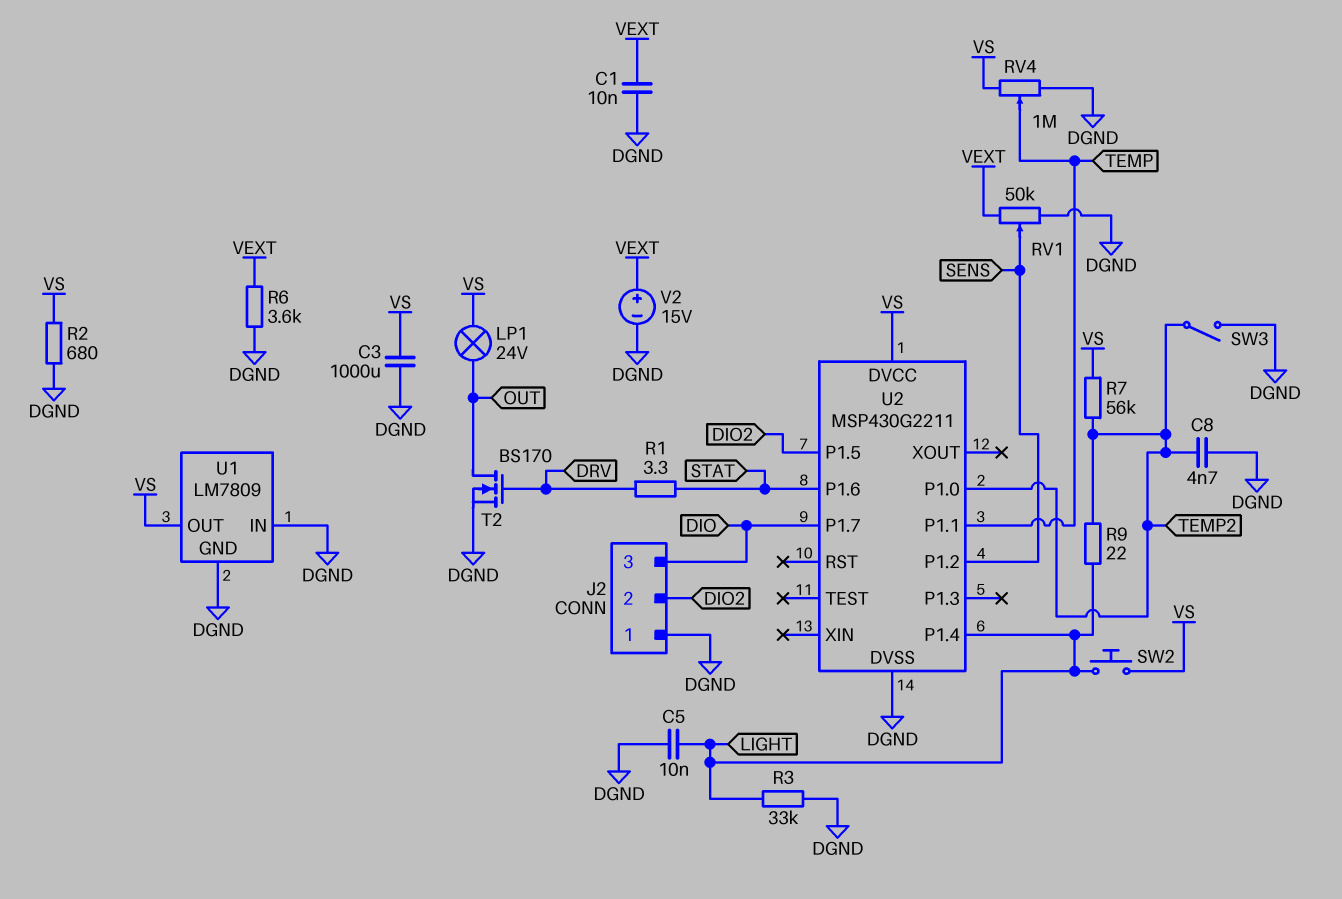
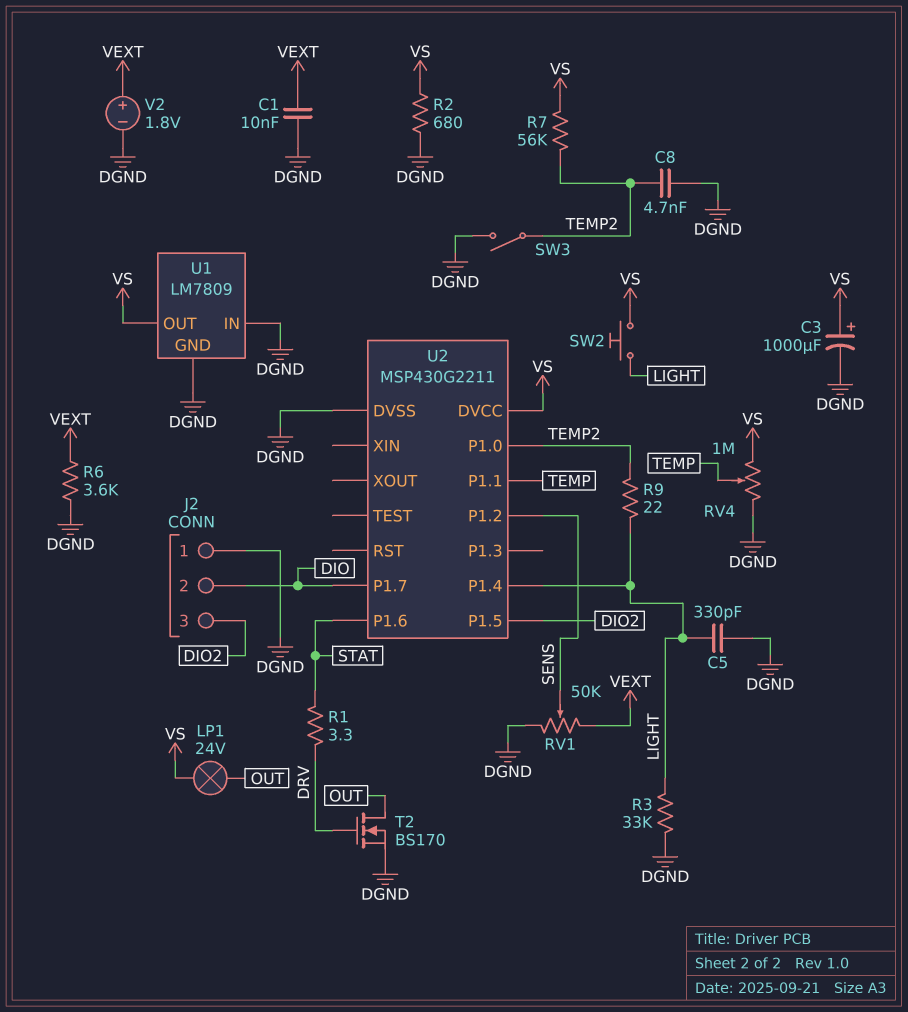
C3: 1000uF (DGND, VS) -> 1000uF (plus VS, minus DGND)
C5: 10nF (DGND, LIGHT) -> 330pF (DGND, LIGHT)
J2 pin 2: DIO2 -> DIO
J2 pin 3: DIO -> DIO2
V2: 15V (plus VEXT, minus DGND) -> 1.8V (plus VEXT, minus DGND)

